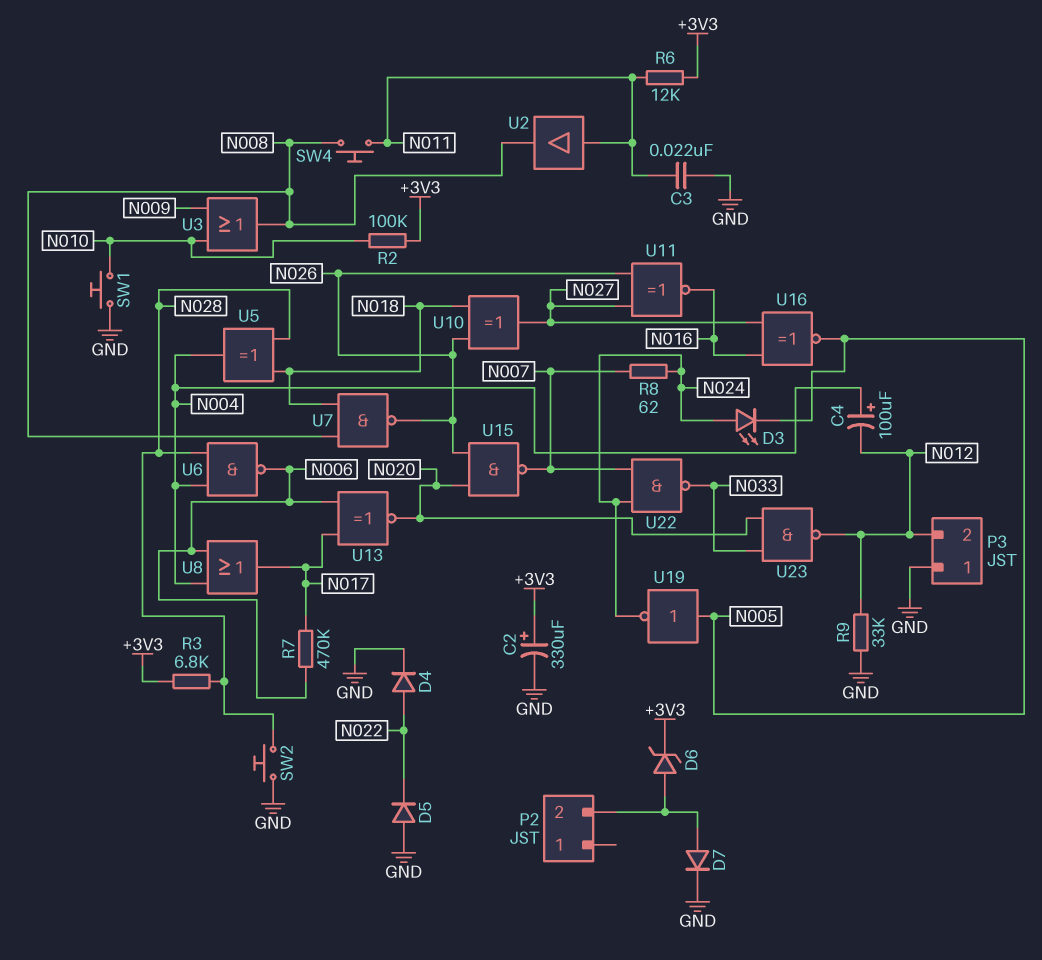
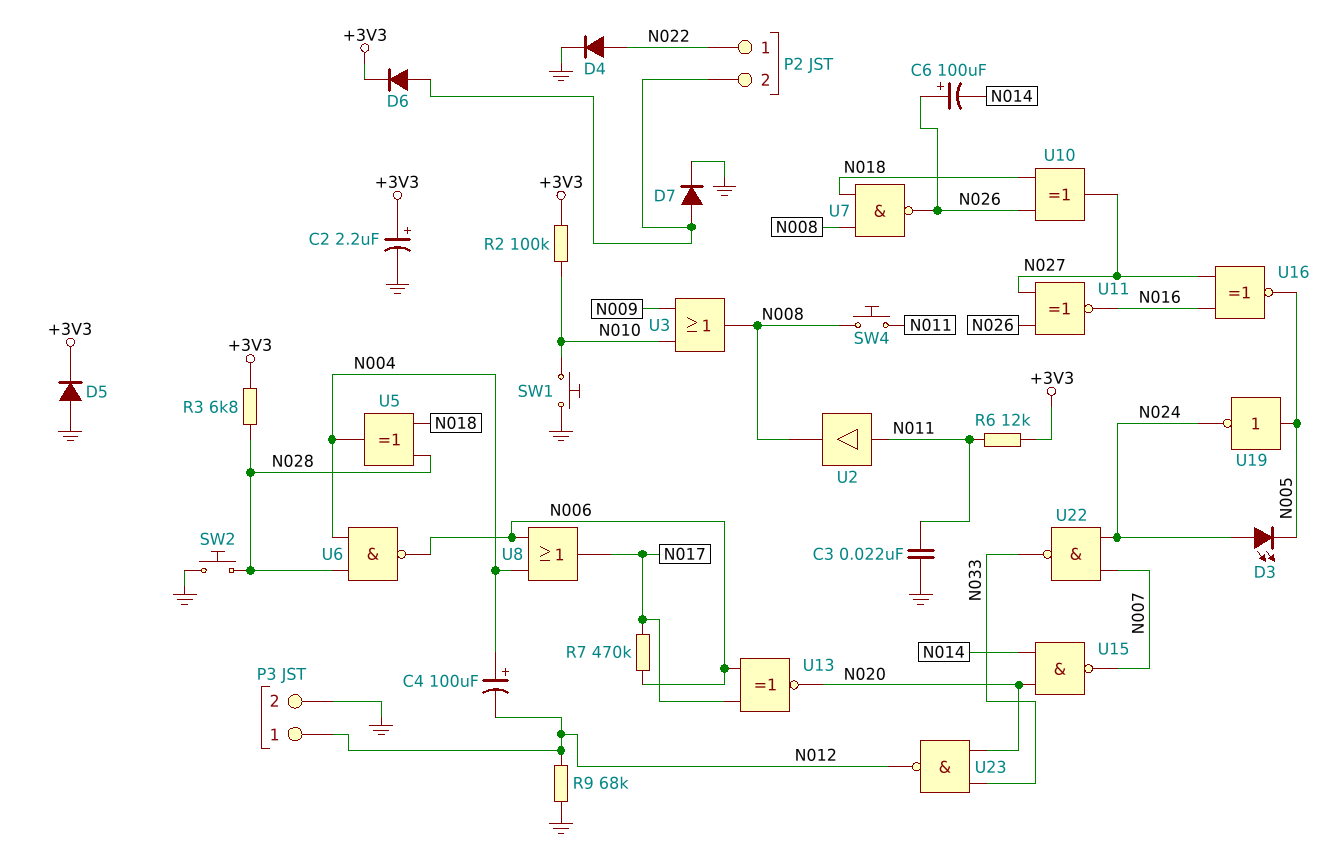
C2: 330uF (plus +3V3, minus GND) -> 2.2uF (plus +3V3, minus GND)
C6: none -> 100uF (plus N026, minus N014)
D5: diode (A GND, K N022) -> diode (A GND, K +3V3)
D6: zener (A P2/2, K +3V3) -> diode (A P2/2, K +3V3)
P2 pin 1: none -> N022
P3 pin 1: GND -> N012
P3 pin 2: N012 -> GND
R8: 62 (N007, N024) -> none
R9: 33k (GND, N012) -> 68k (GND, N012)
U15: NAND (in N020, in N026, out N007) -> NAND (in N014, in N020, out N007)

